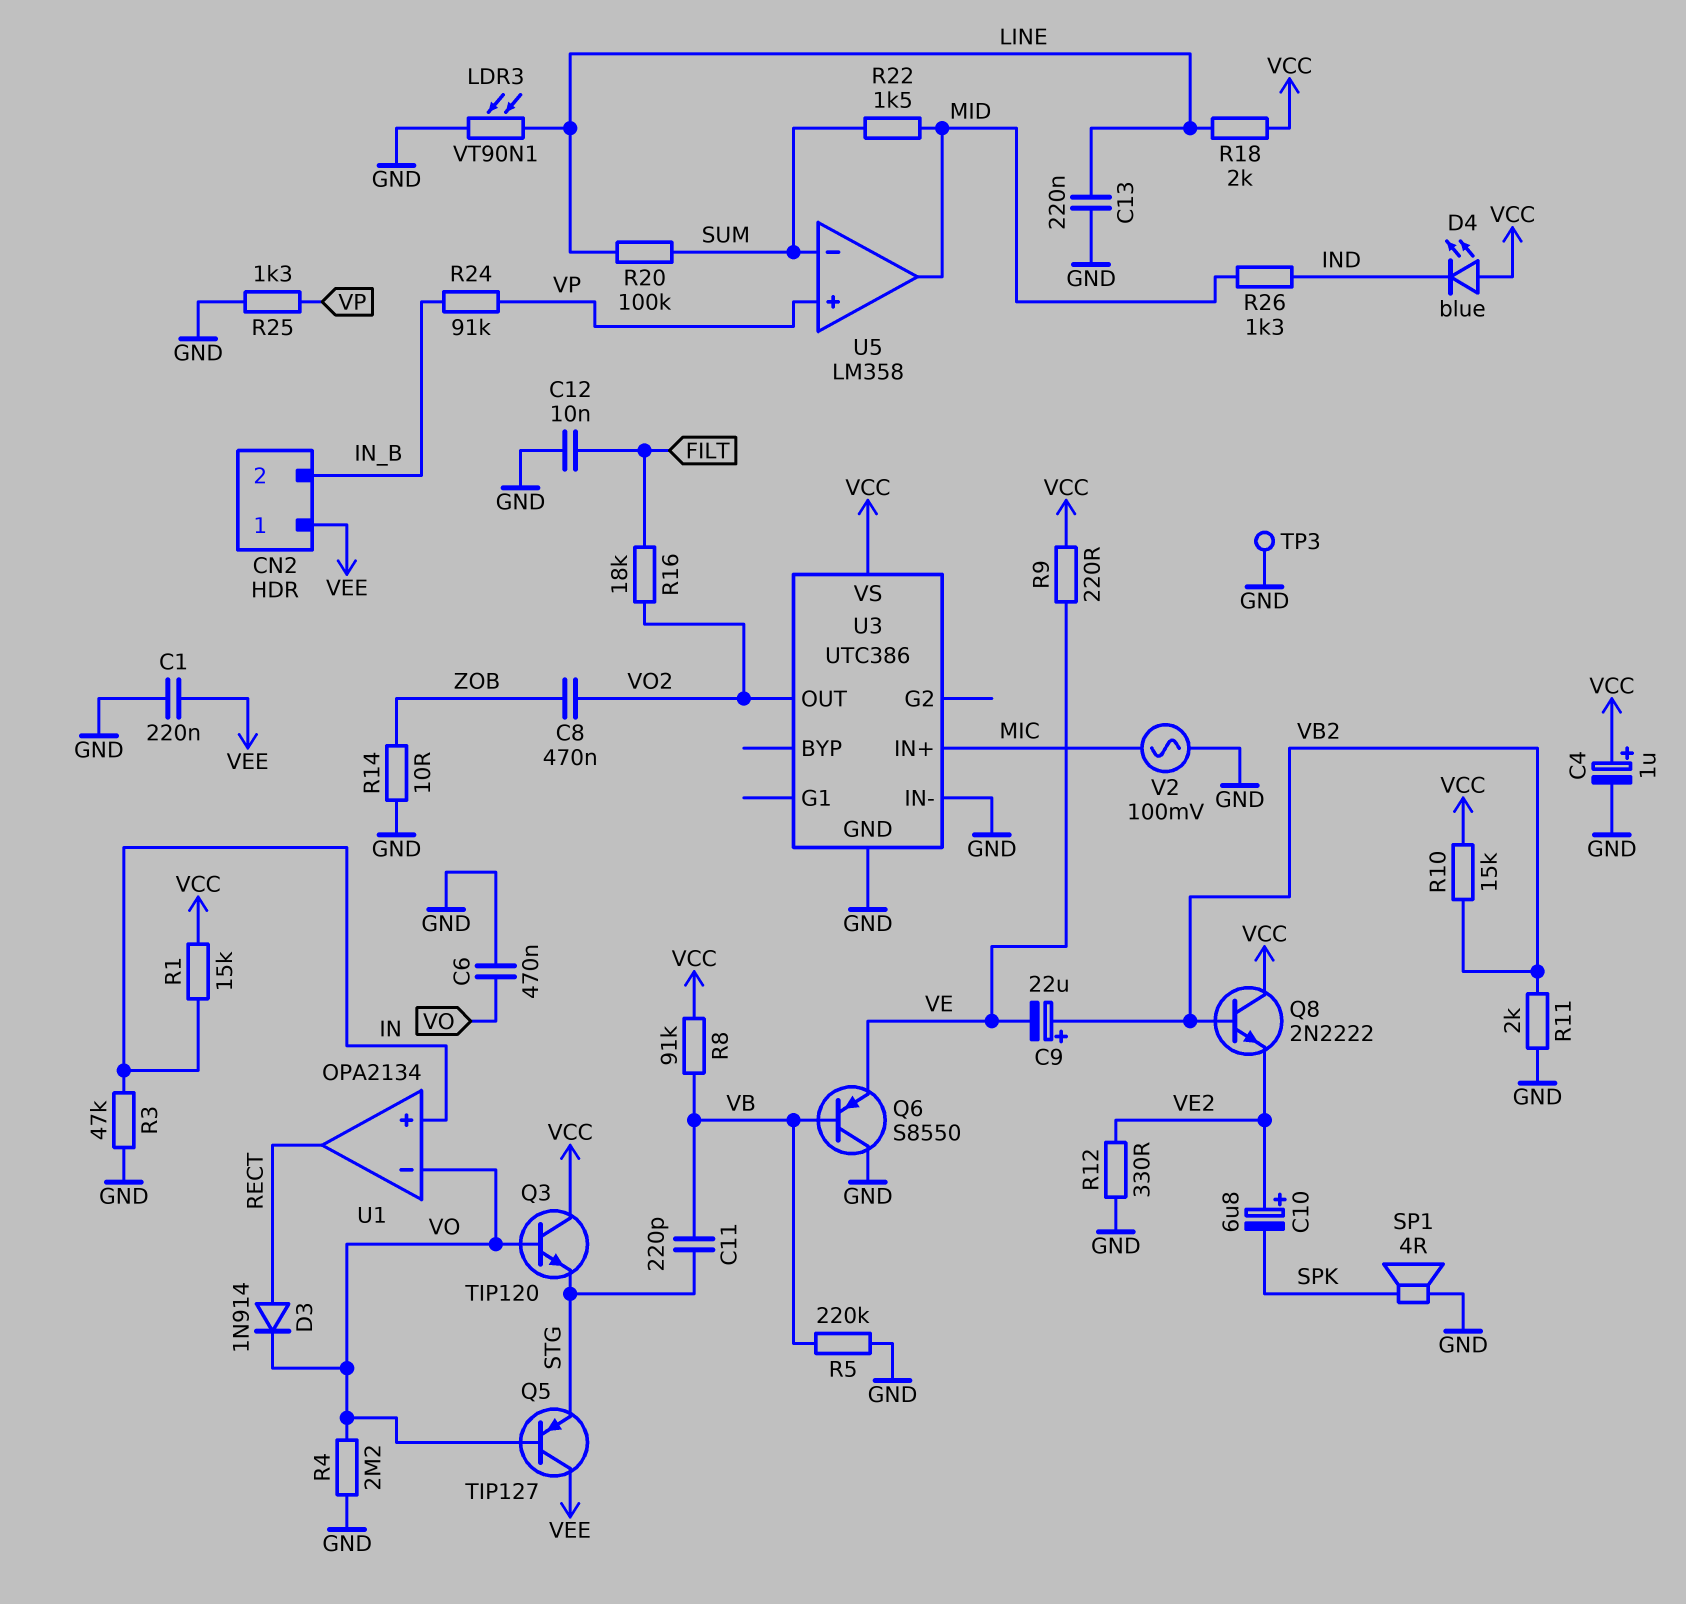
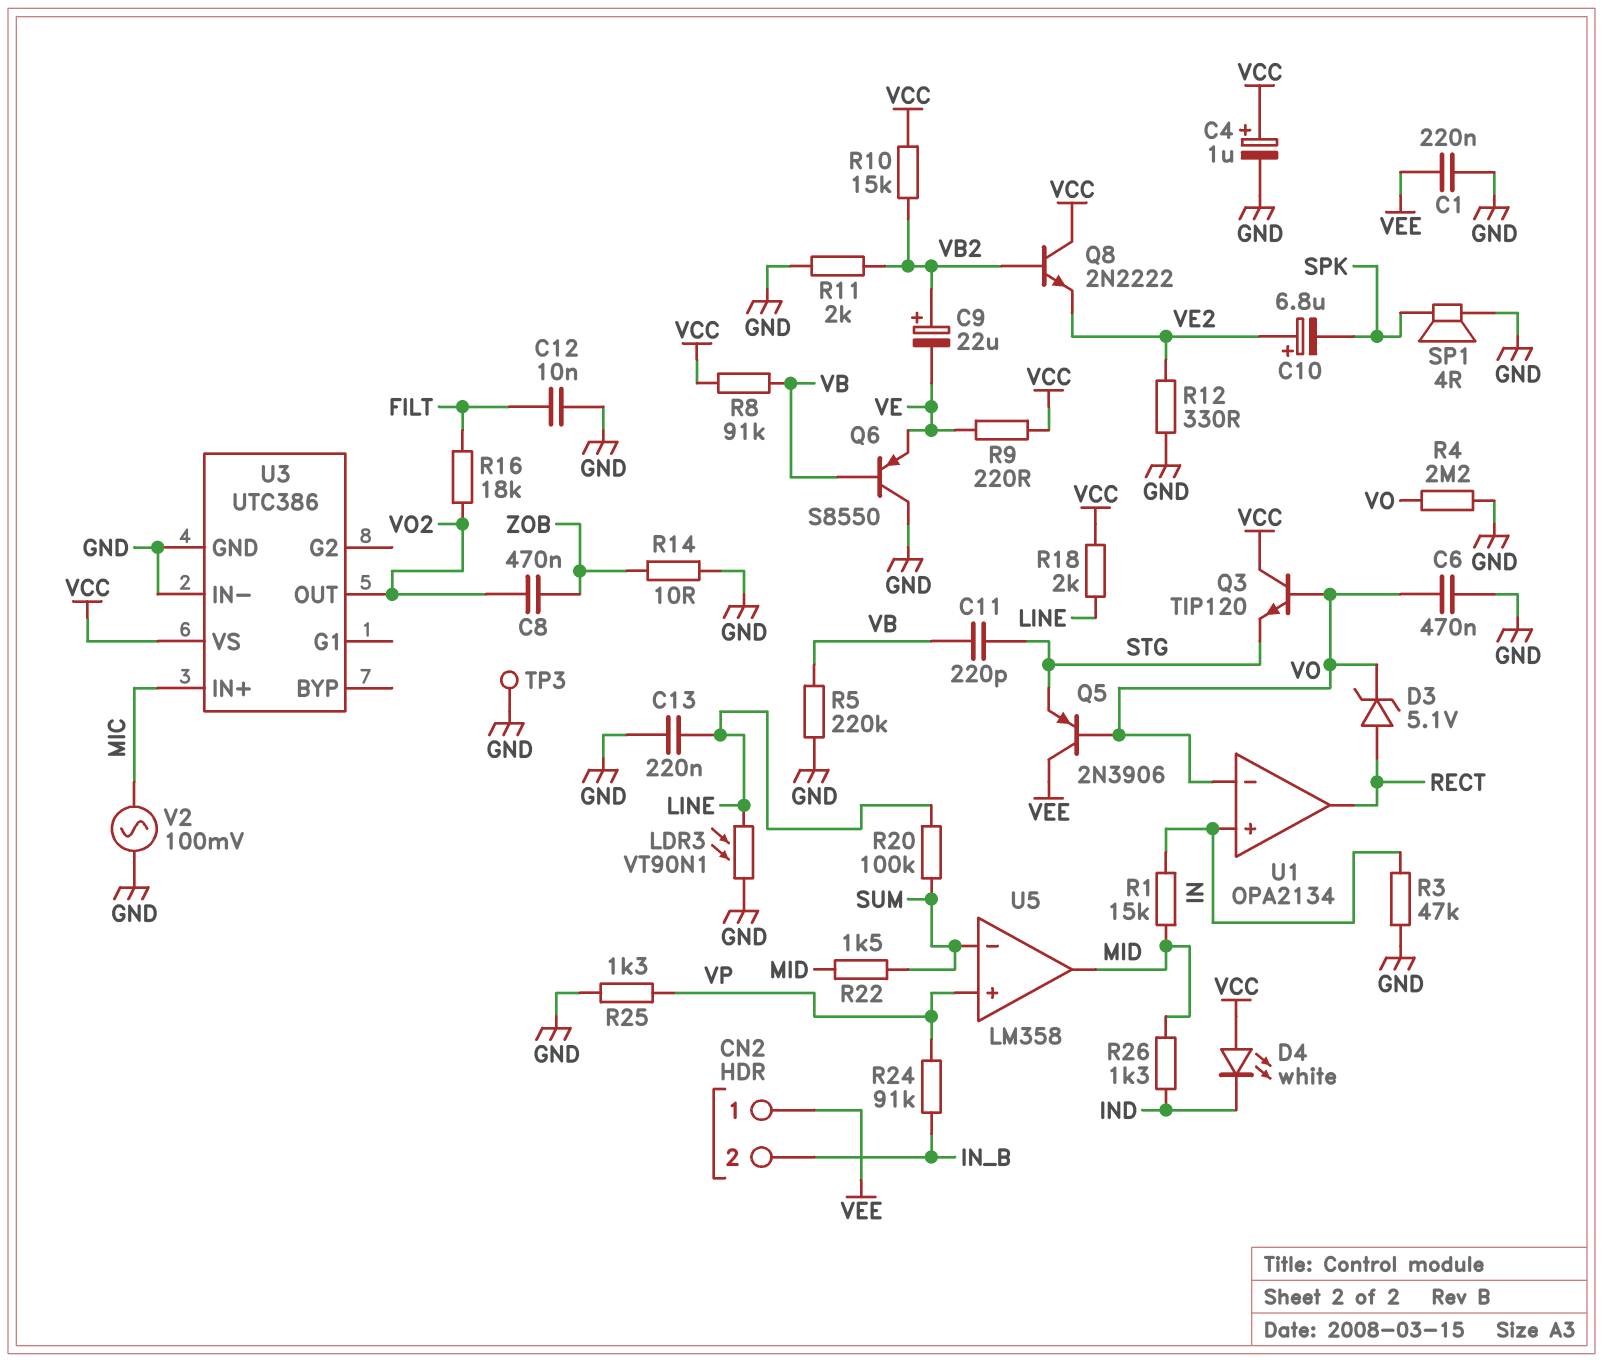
D3: diode 1N914 (A RECT, K VO) -> zener 5.1V (A RECT, K VO)
D4: LED blue (A VCC, K IND) -> LED white (A VCC, K IND)
Q5: PNP TIP127 (B VO, C VEE, E STG) -> PNP 2N3906 (B VO, C VEE, E STG)
R1: 15k (IN, VCC) -> 15k (IN, MID)

